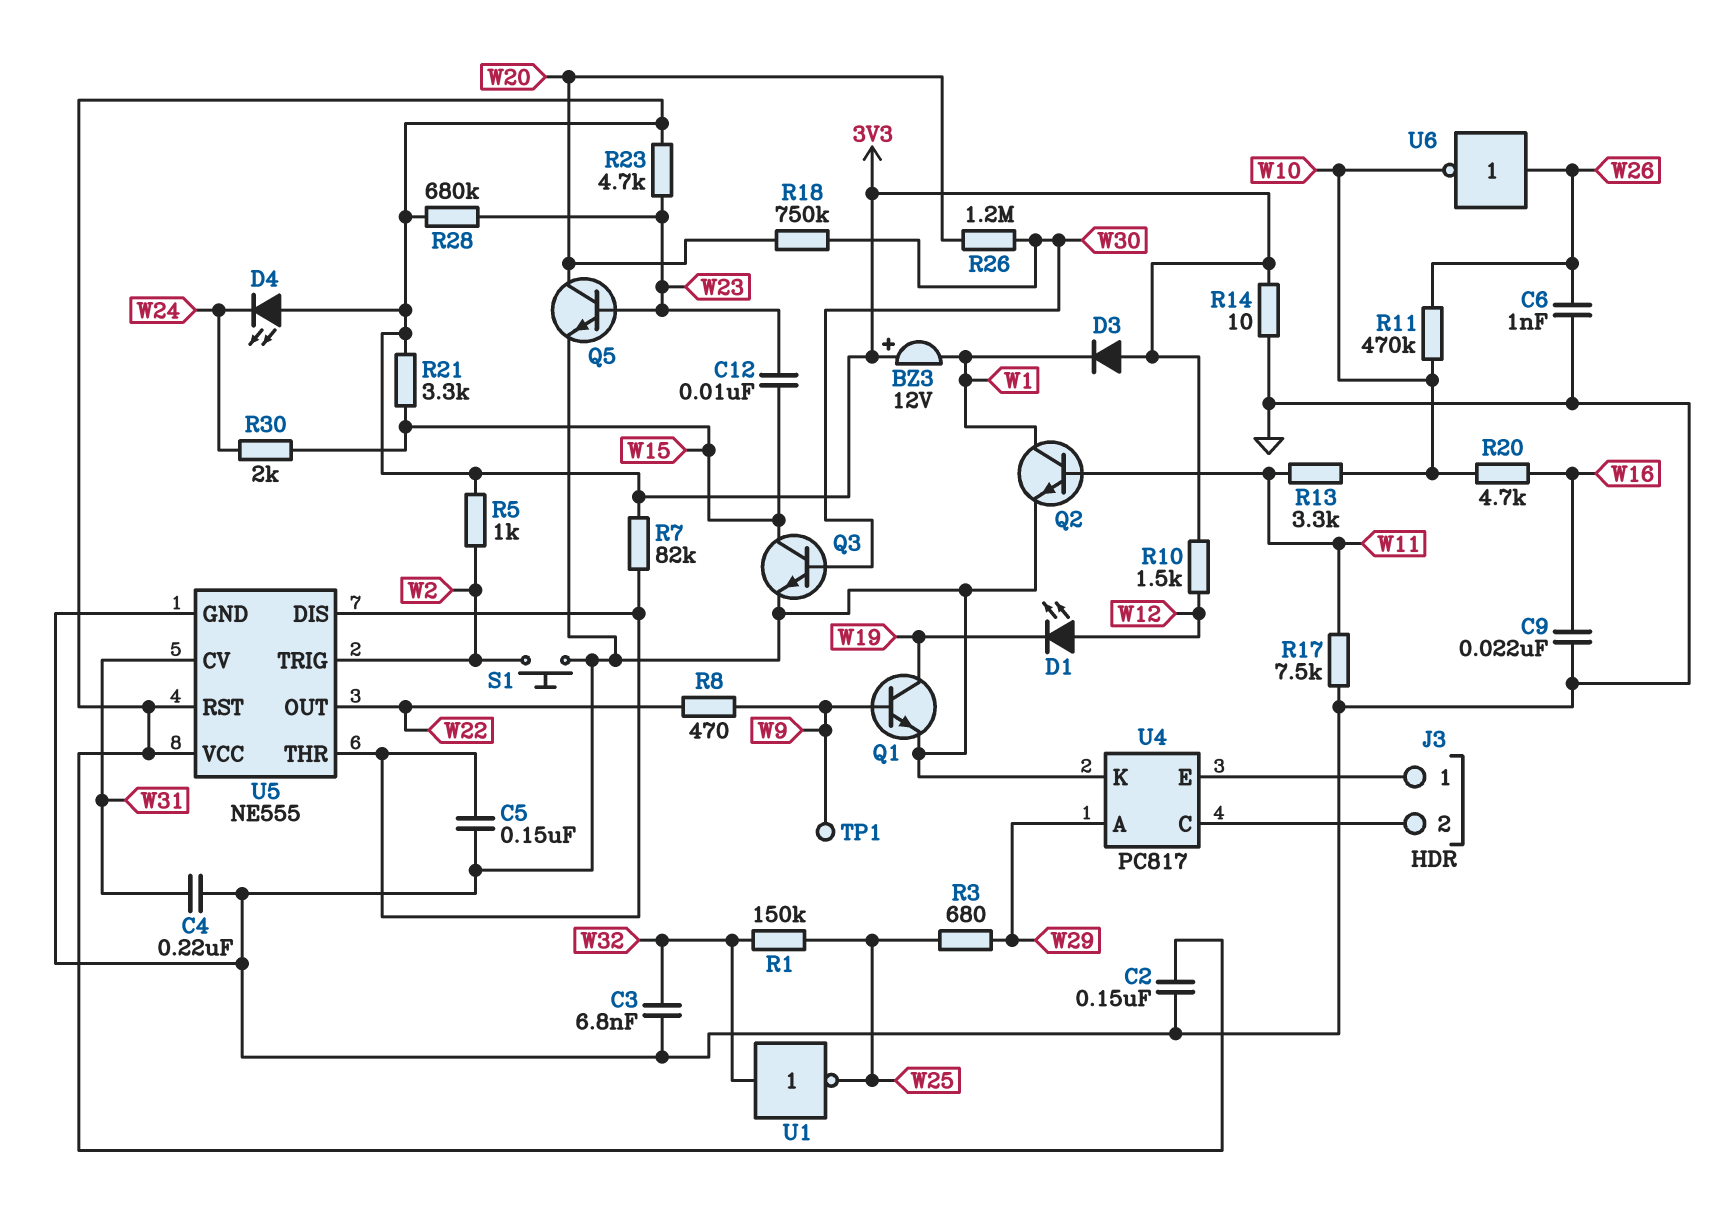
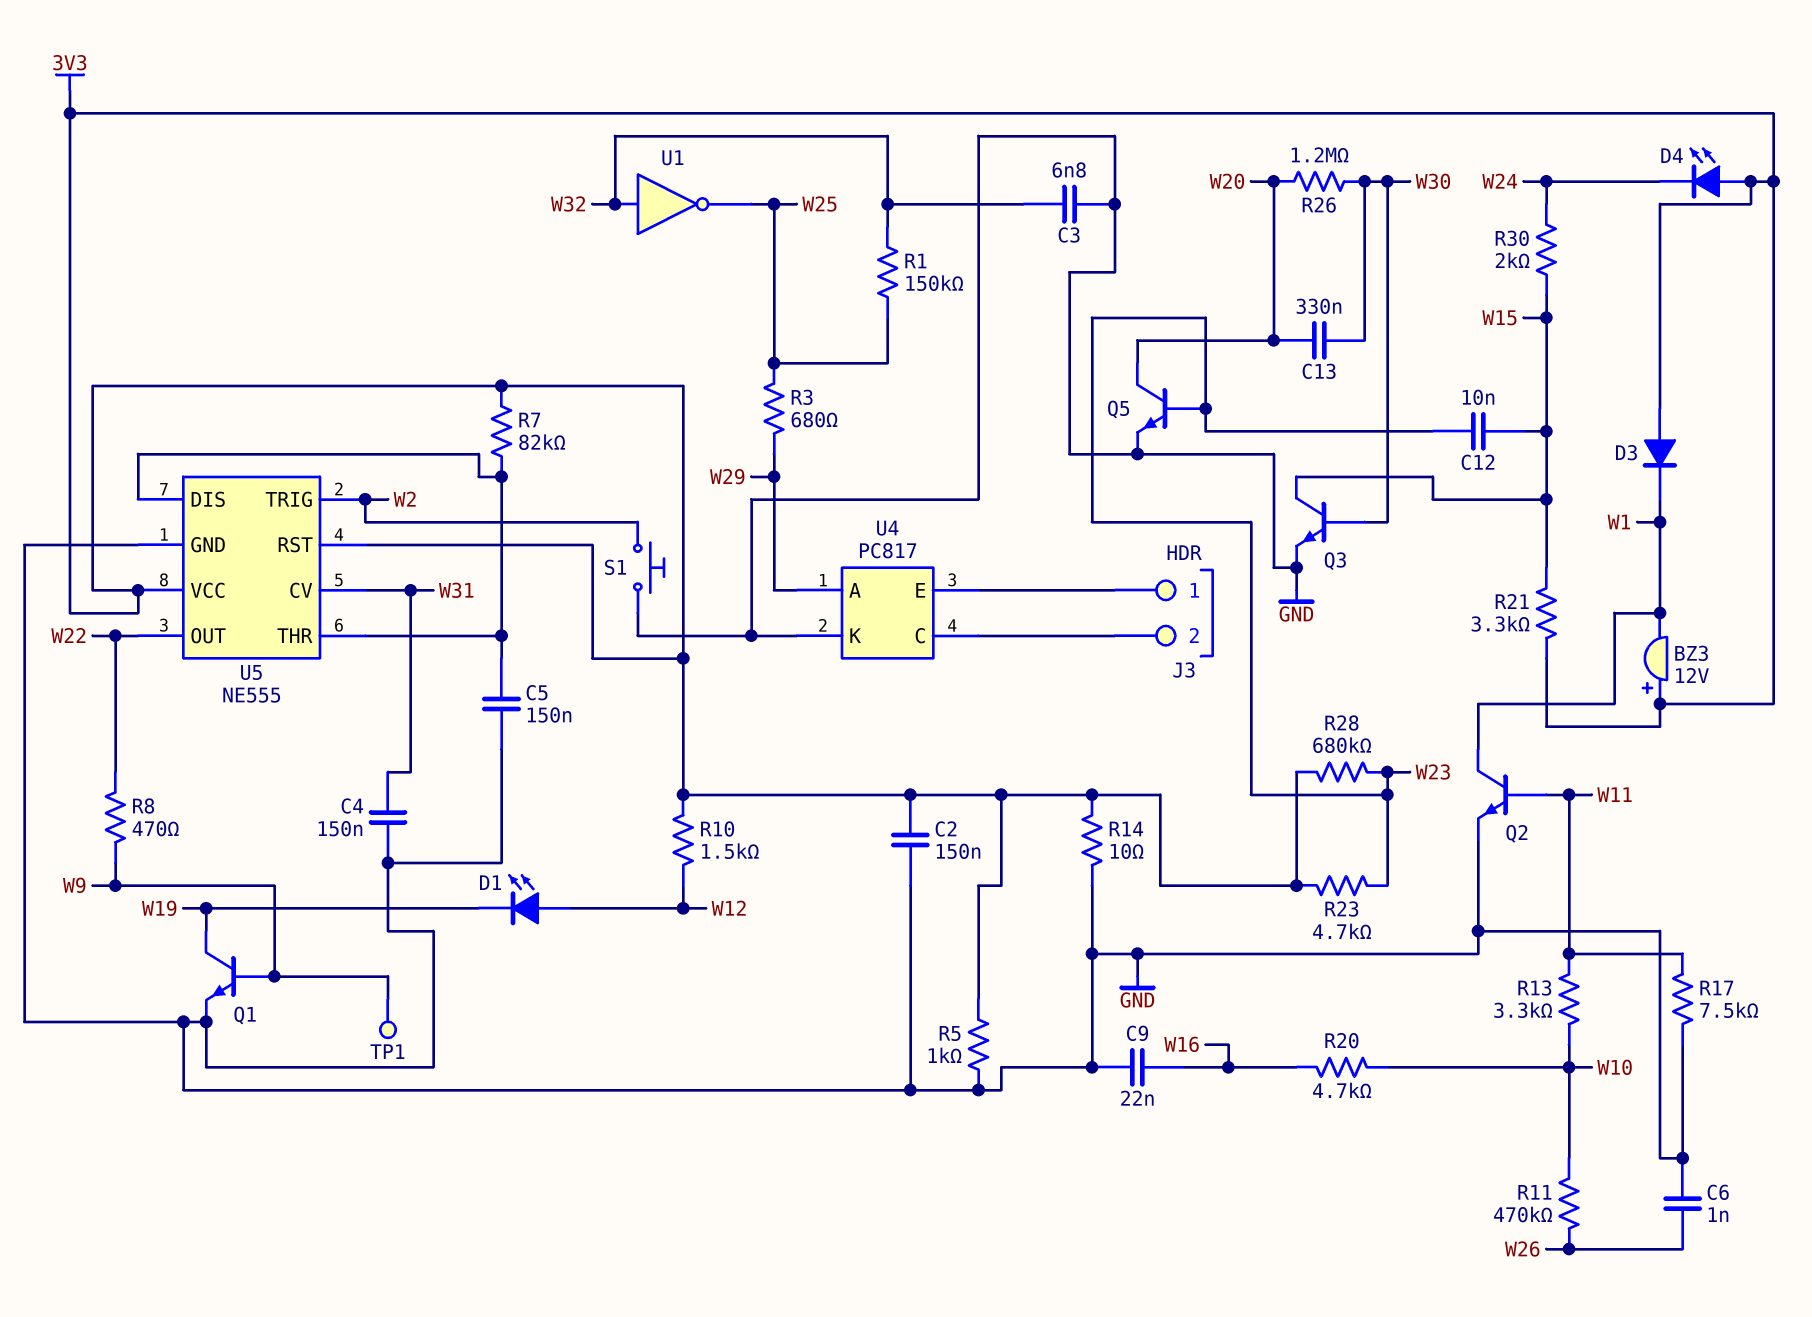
C4: 220nF (GND, W31) -> 150nF (GND, W31)
C13: none -> 330nF (W20, W30)
R5: 1k (3V3, W2) -> 1k (3V3, GND)
R18: 750k (W20, W30) -> none
U6: NOT (in W26, out W10) -> none

